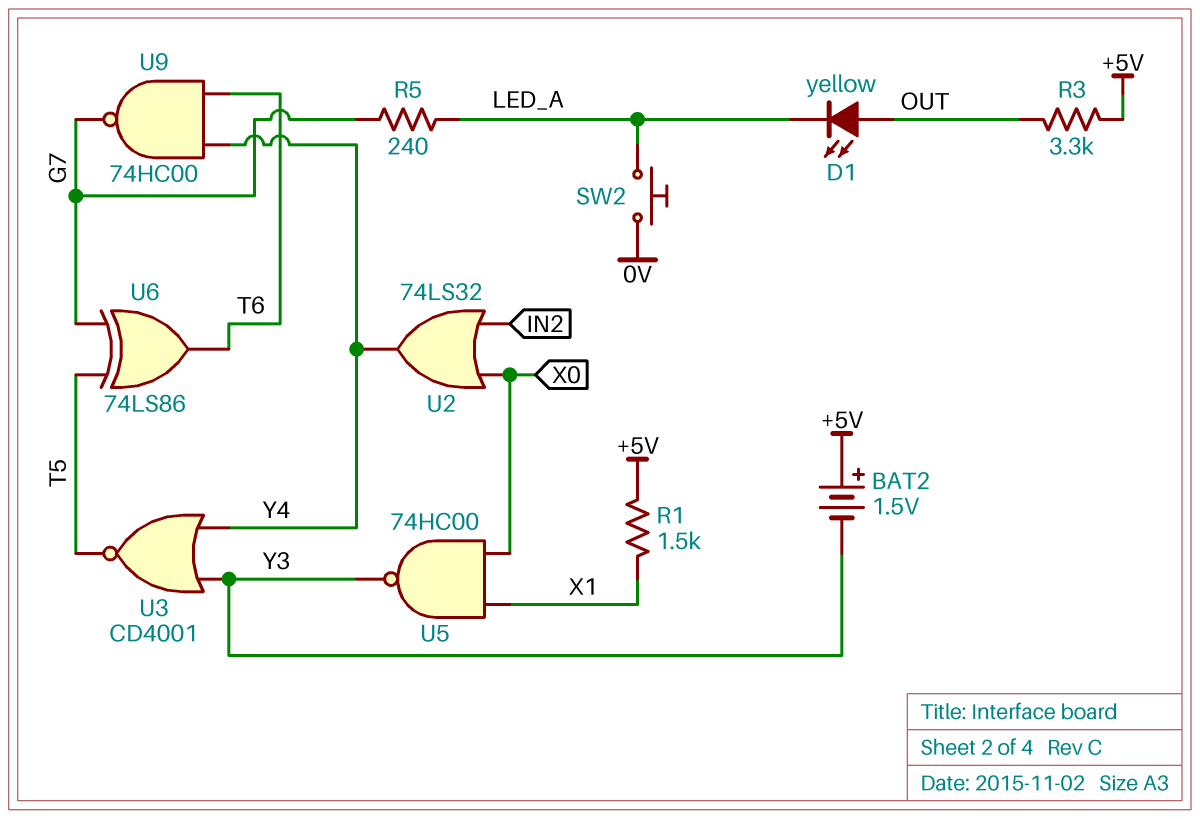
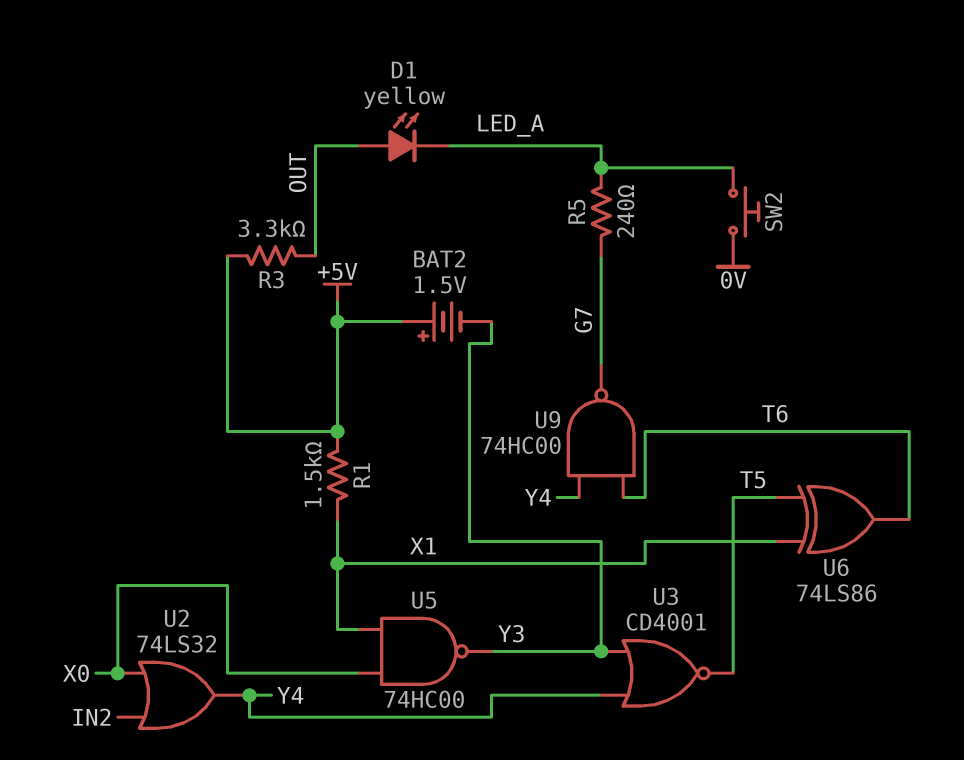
U6: XOR 74LS86 (in G7, in T5, out T6) -> XOR 74LS86 (in T5, in X1, out T6)

